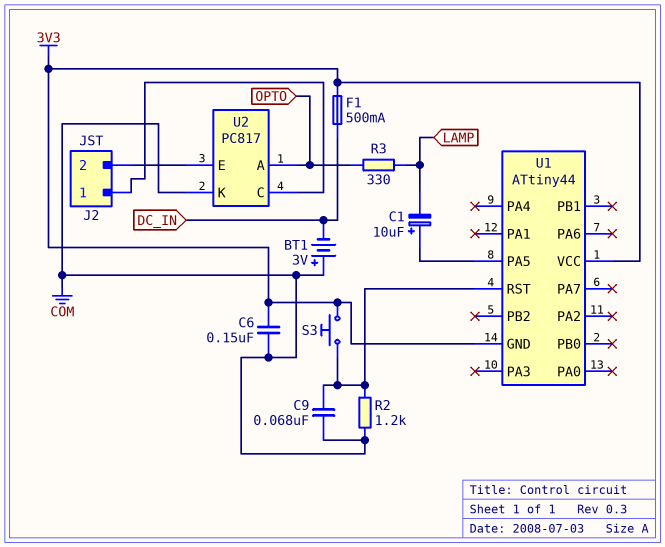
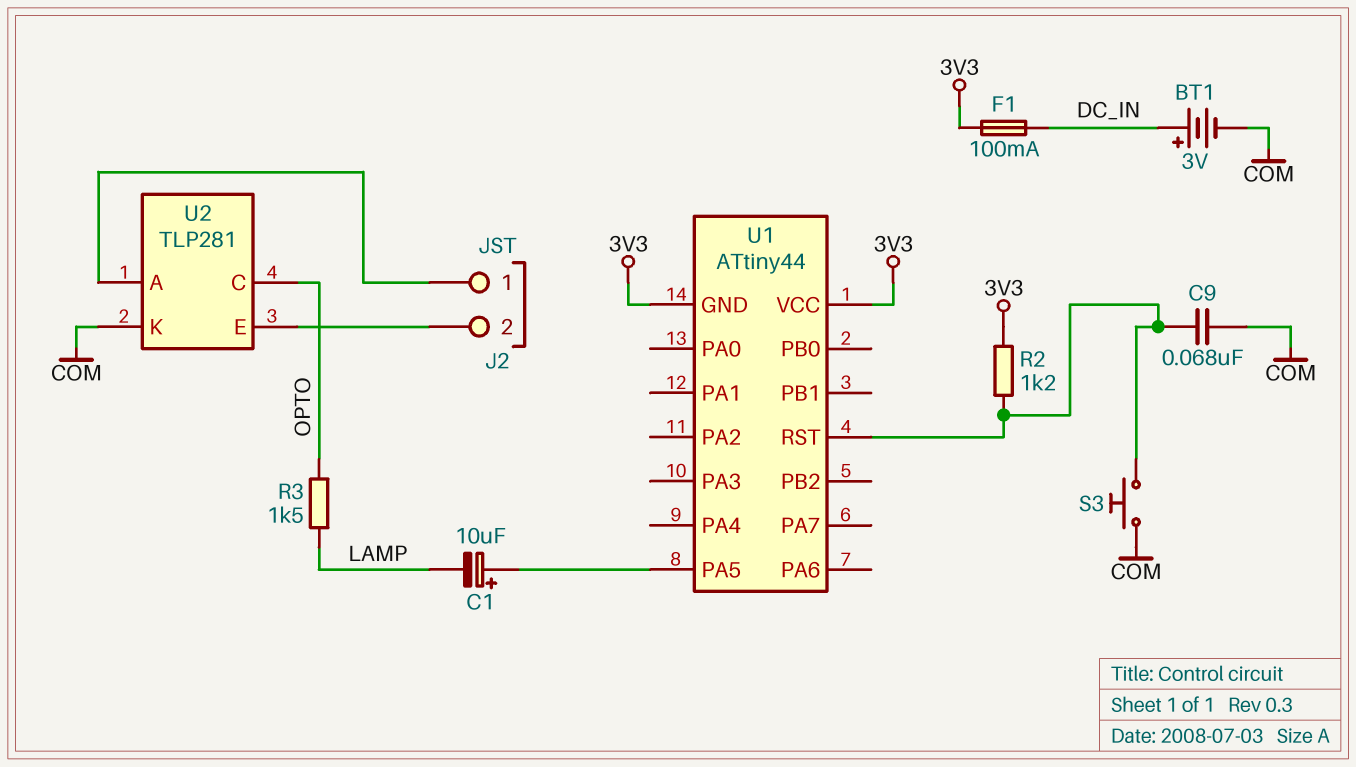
BT1: 3V (plus COM, minus DC_IN) -> 3V (plus DC_IN, minus COM)
C6: 150nF (3V3, COM) -> none
F1: 500mA (3V3, DC_IN) -> 100mA (3V3, DC_IN)
R2: 1.2k (COM, U1/RST) -> 1.2k (3V3, U1/RST)
R3: 330 (LAMP, OPTO) -> 1.5k (LAMP, OPTO)
S3: button (3V3, U1/RST) -> button (COM, U1/RST)
U2: PC817 -> TLP281
U2 pin A: OPTO -> J2/1
U2 pin C: J2/1 -> OPTO

